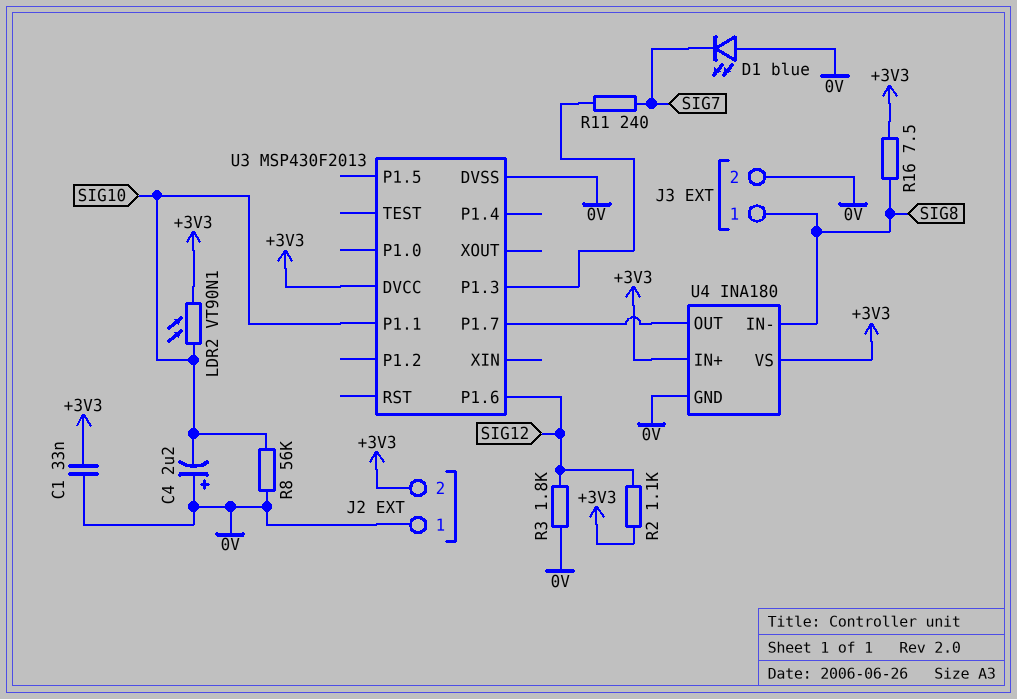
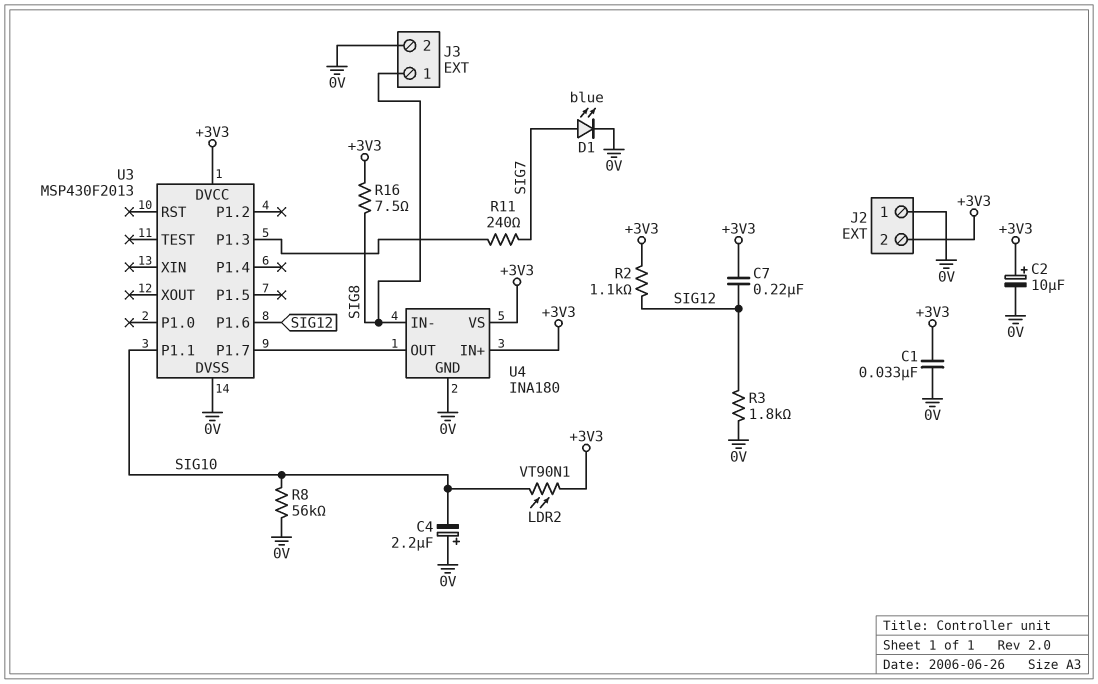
C2: none -> 10uF (plus +3V3, minus 0V)
C7: none -> 220nF (+3V3, SIG12)
D1: LED blue (A 0V, K SIG7) -> LED blue (A SIG7, K 0V)

